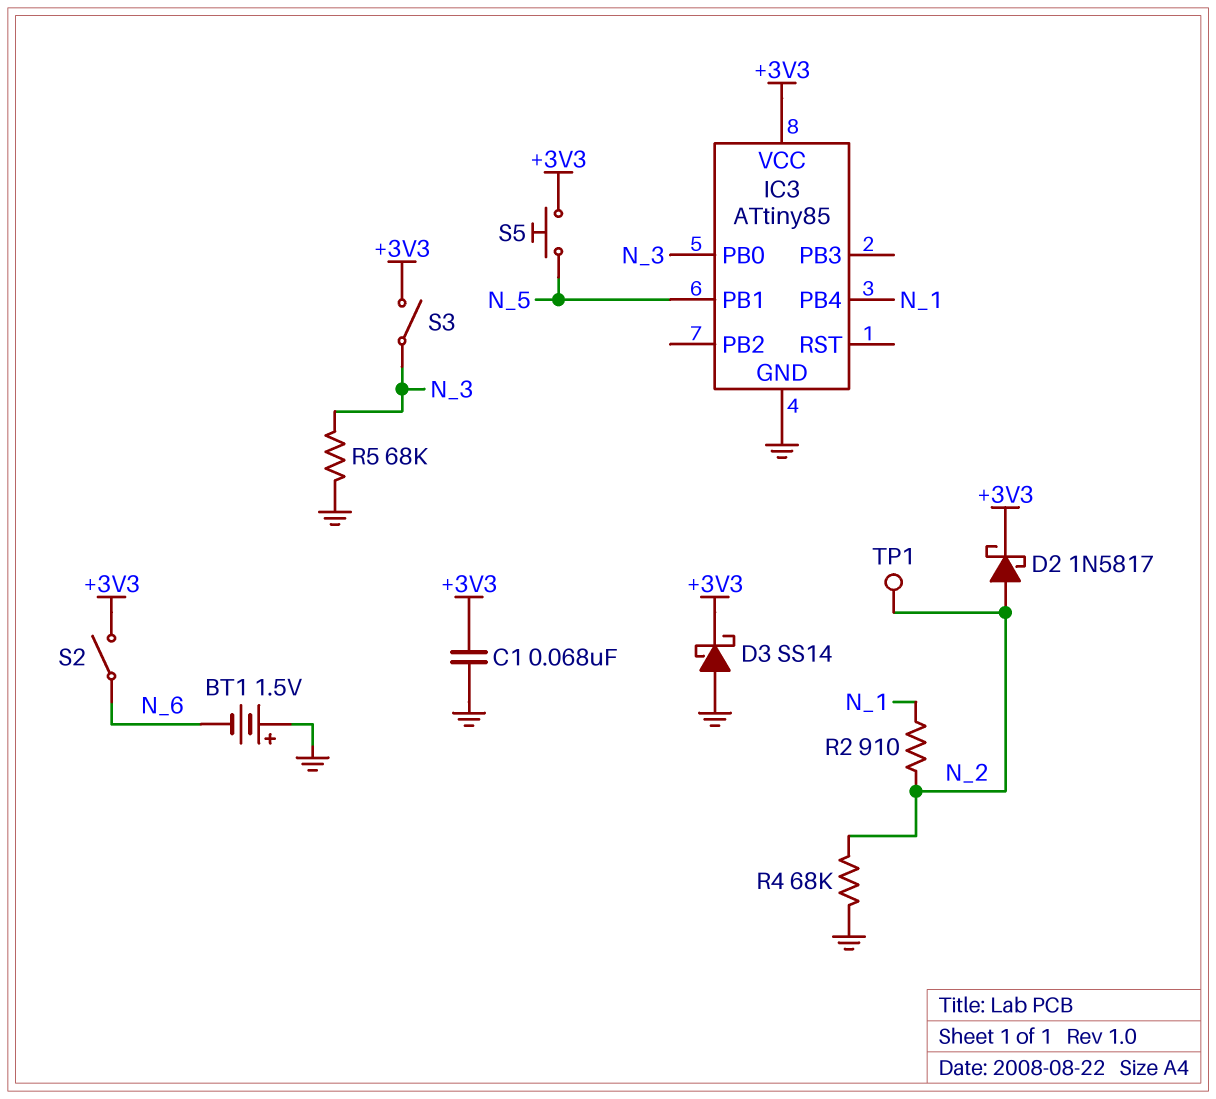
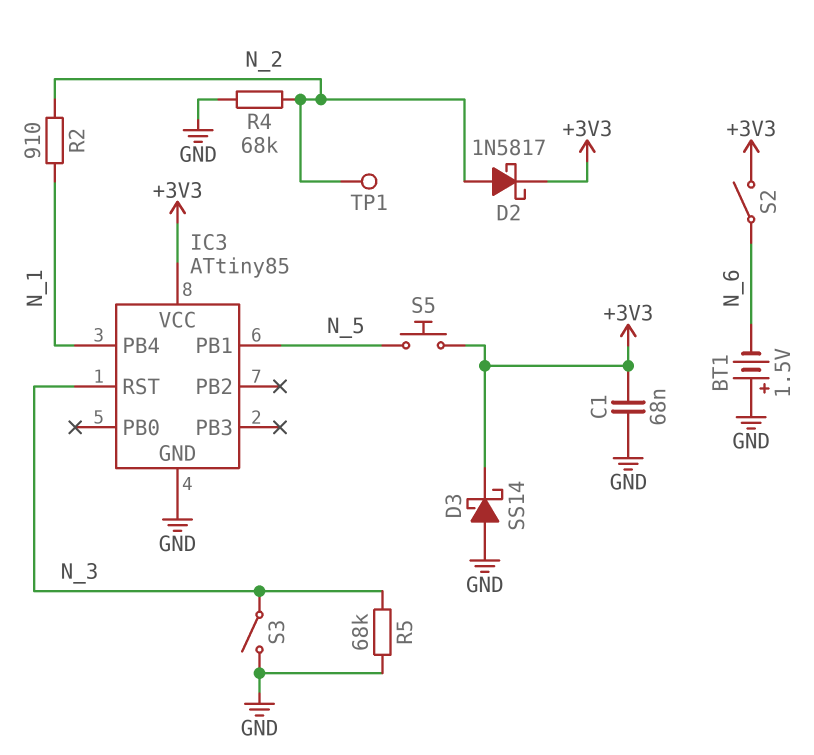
IC3 pin PB0: N_3 -> none
IC3 pin RST: none -> N_3
S3: switch (+3V3, N_3) -> switch (GND, N_3)

